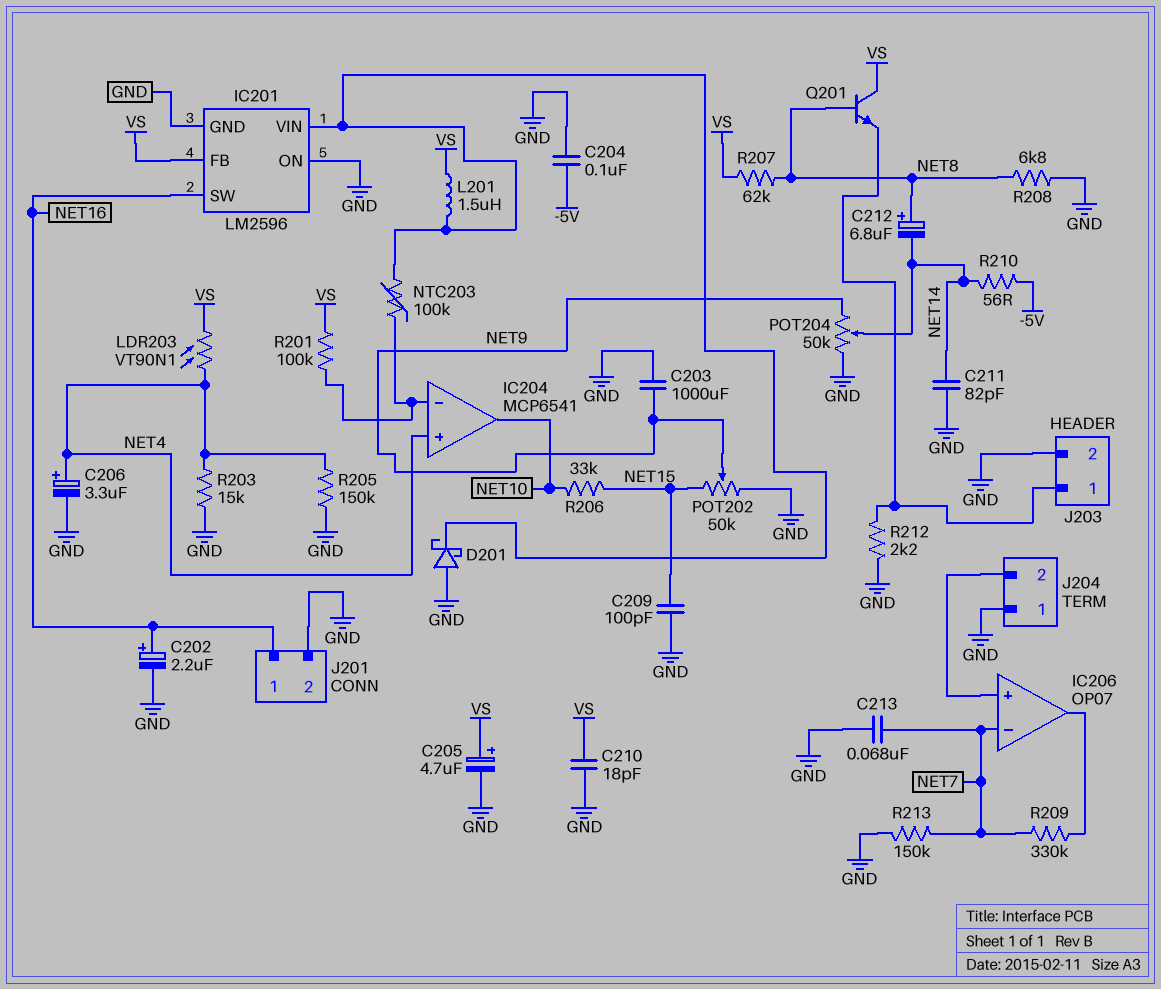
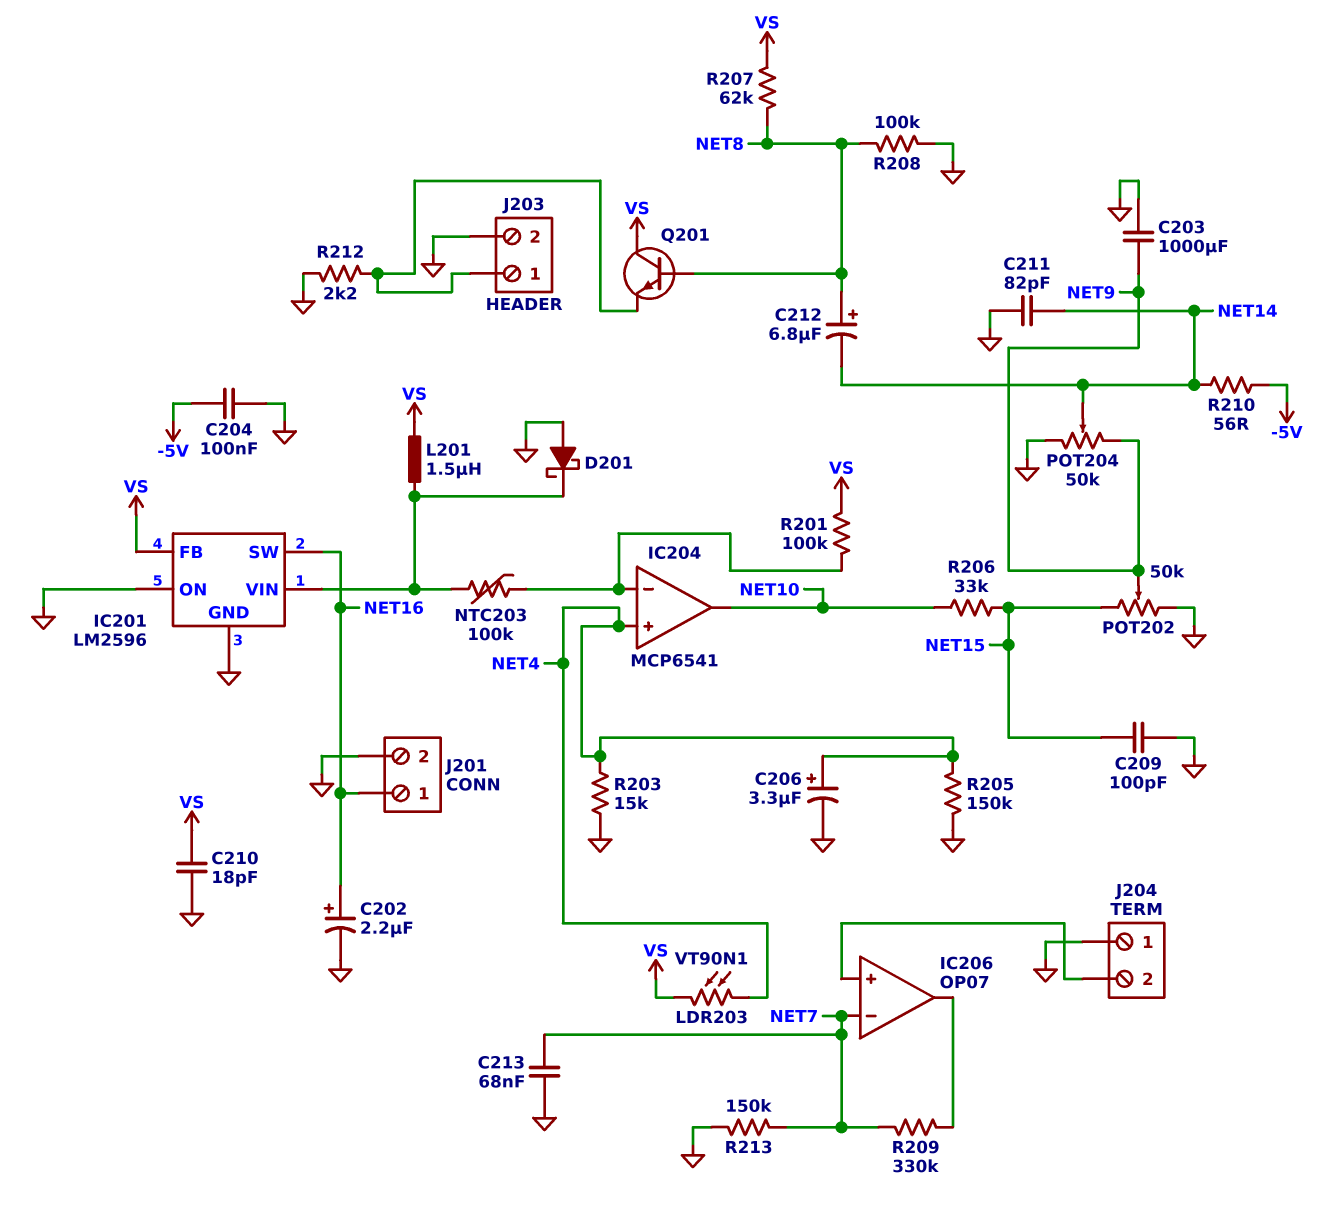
C205: 4.7uF (plus VS, minus GND) -> none
R208: 6.8k (GND, NET8) -> 100k (GND, NET8)

